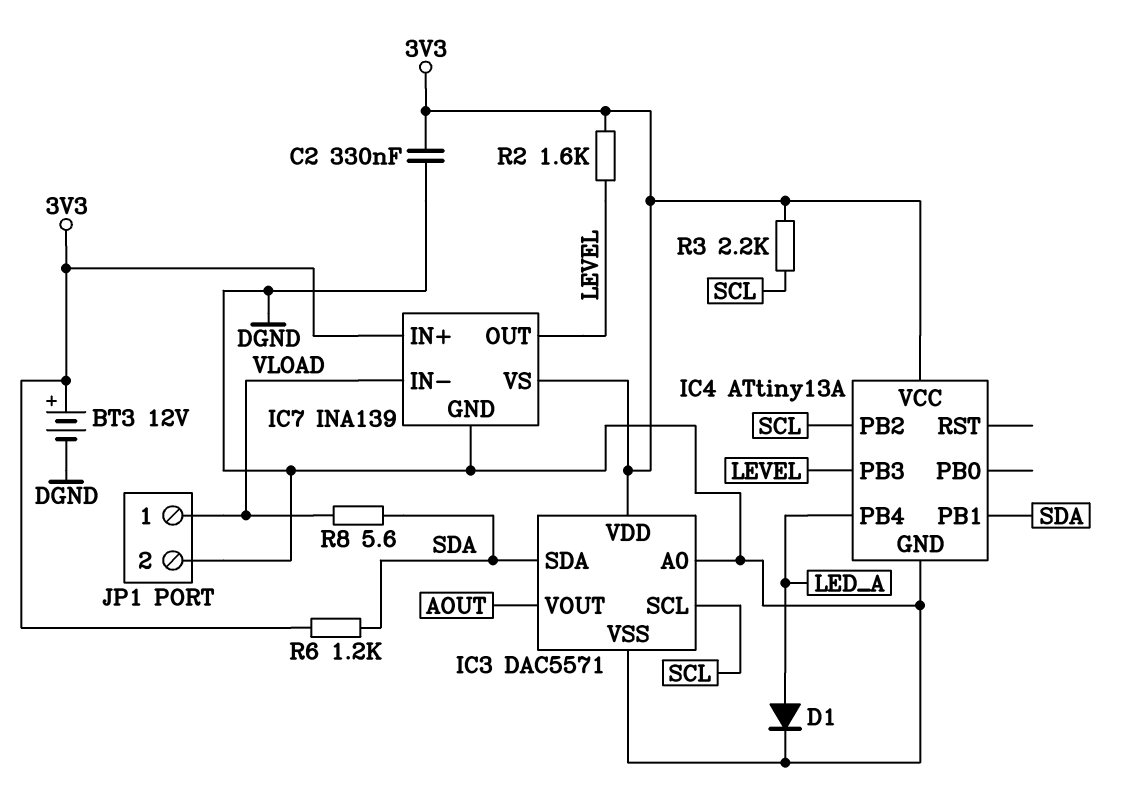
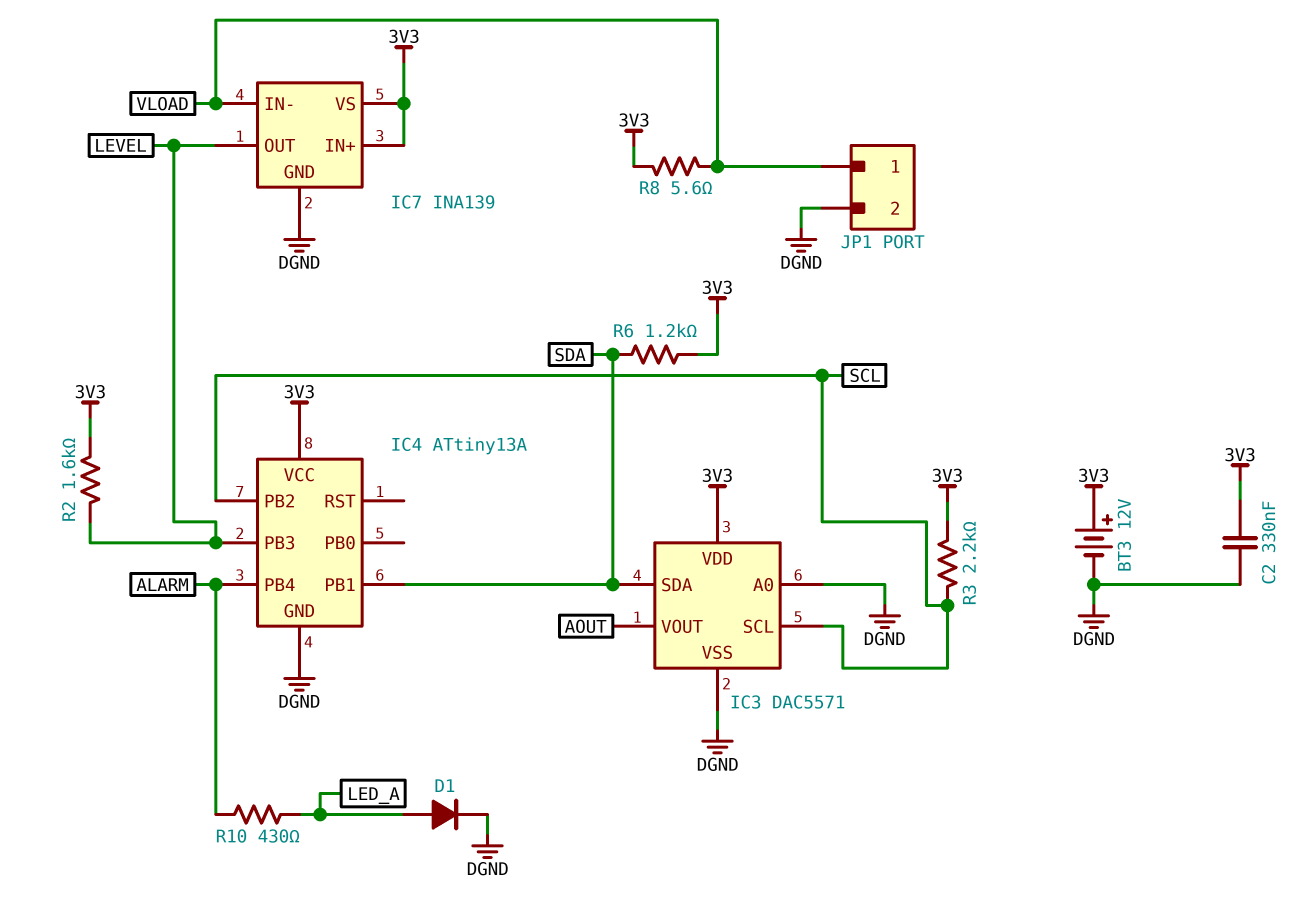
IC4 pin PB4: LED_A -> ALARM
R8: 5.6 (SDA, VLOAD) -> 5.6 (3V3, VLOAD)
R10: none -> 430 (ALARM, LED_A)

